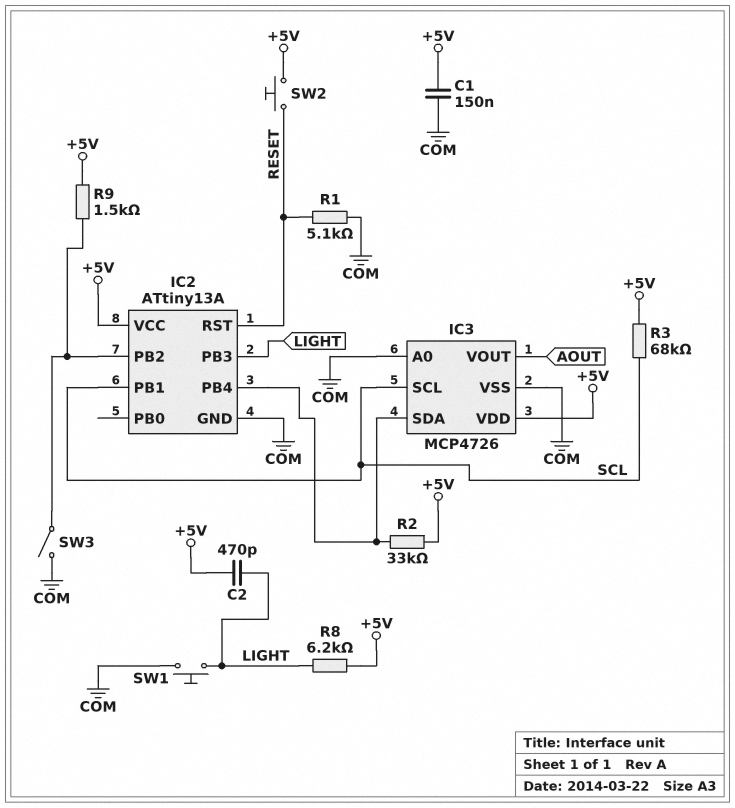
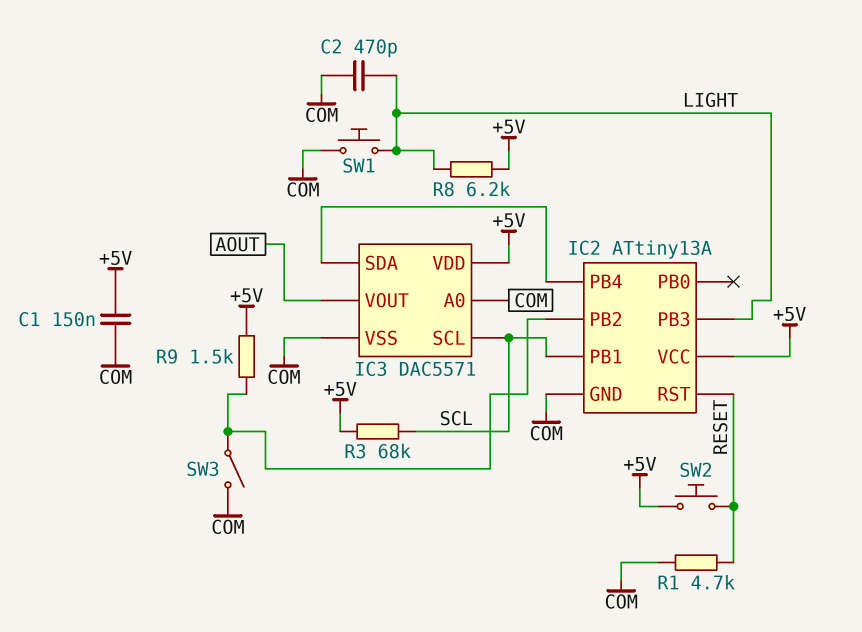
C2: 470pF (+5V, LIGHT) -> 470pF (COM, LIGHT)
IC3: MCP4726 -> DAC5571
R1: 5.1k (COM, RESET) -> 4.7k (COM, RESET)
R2: 33k (+5V, IC2/PB4) -> none

